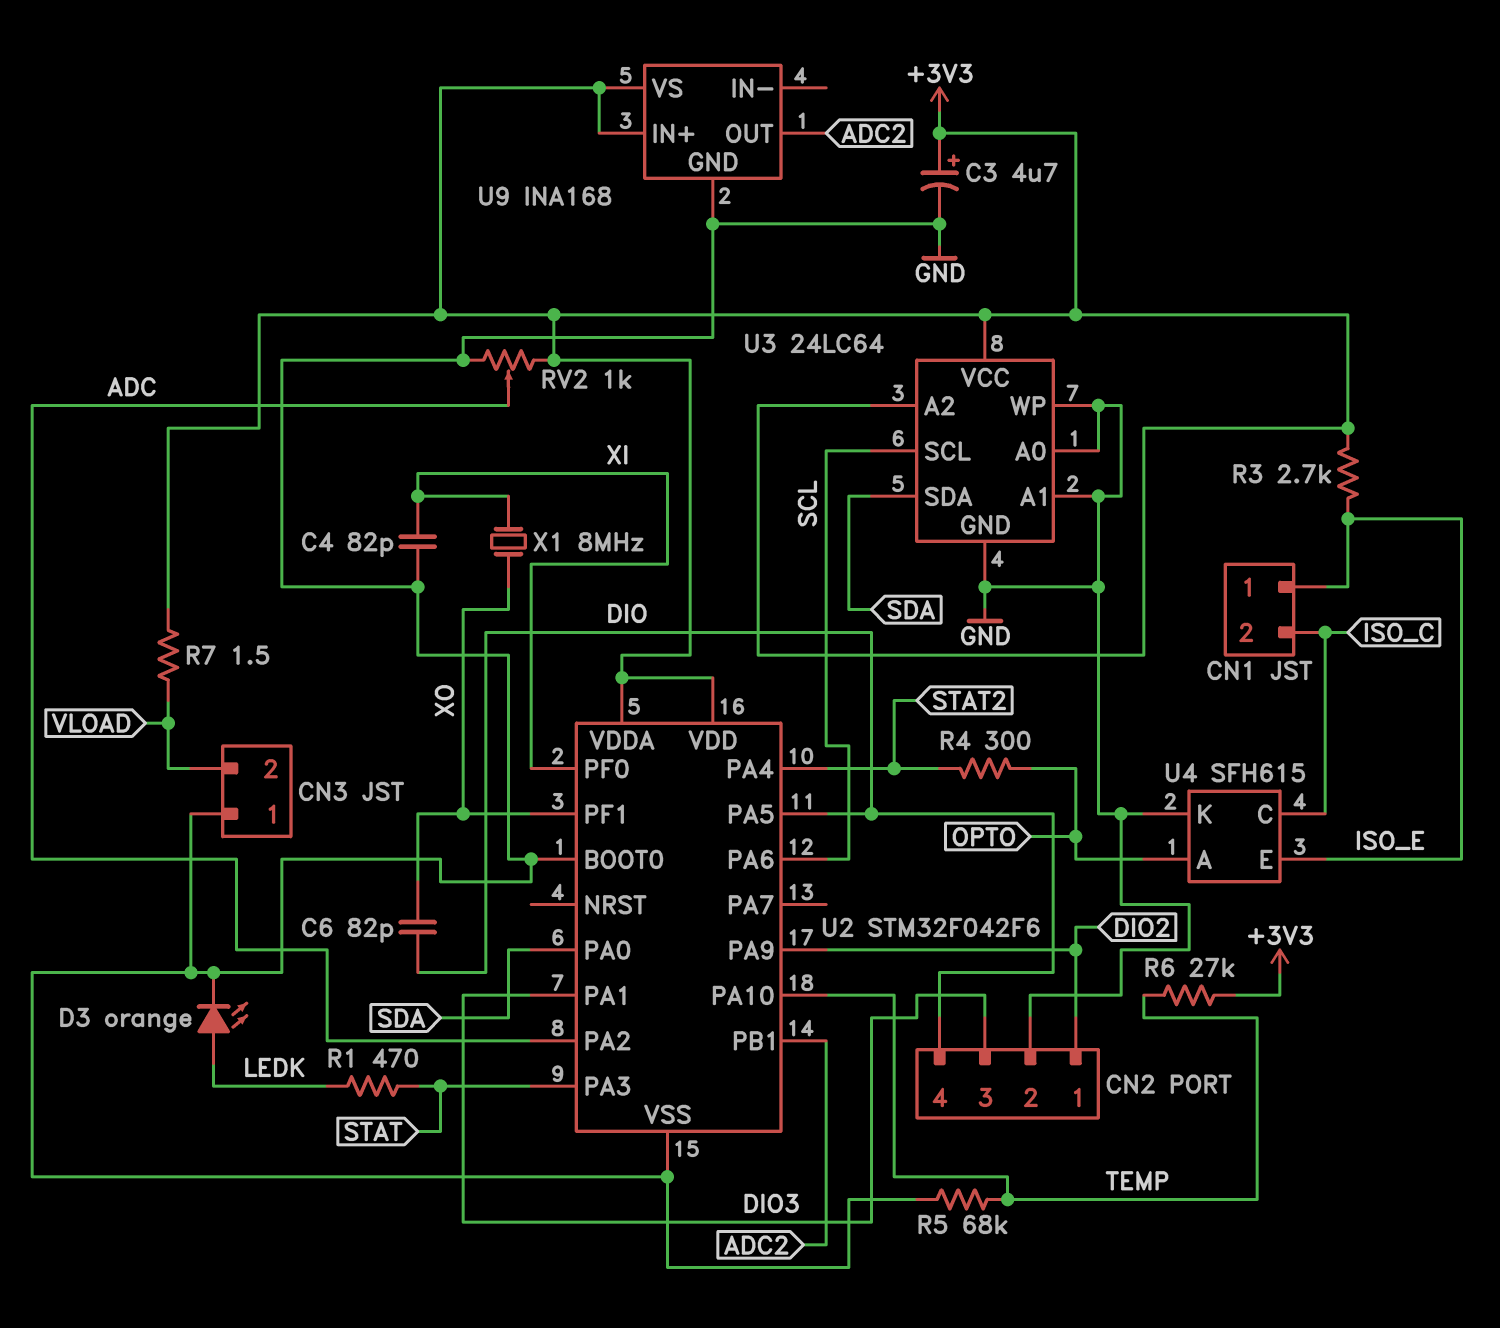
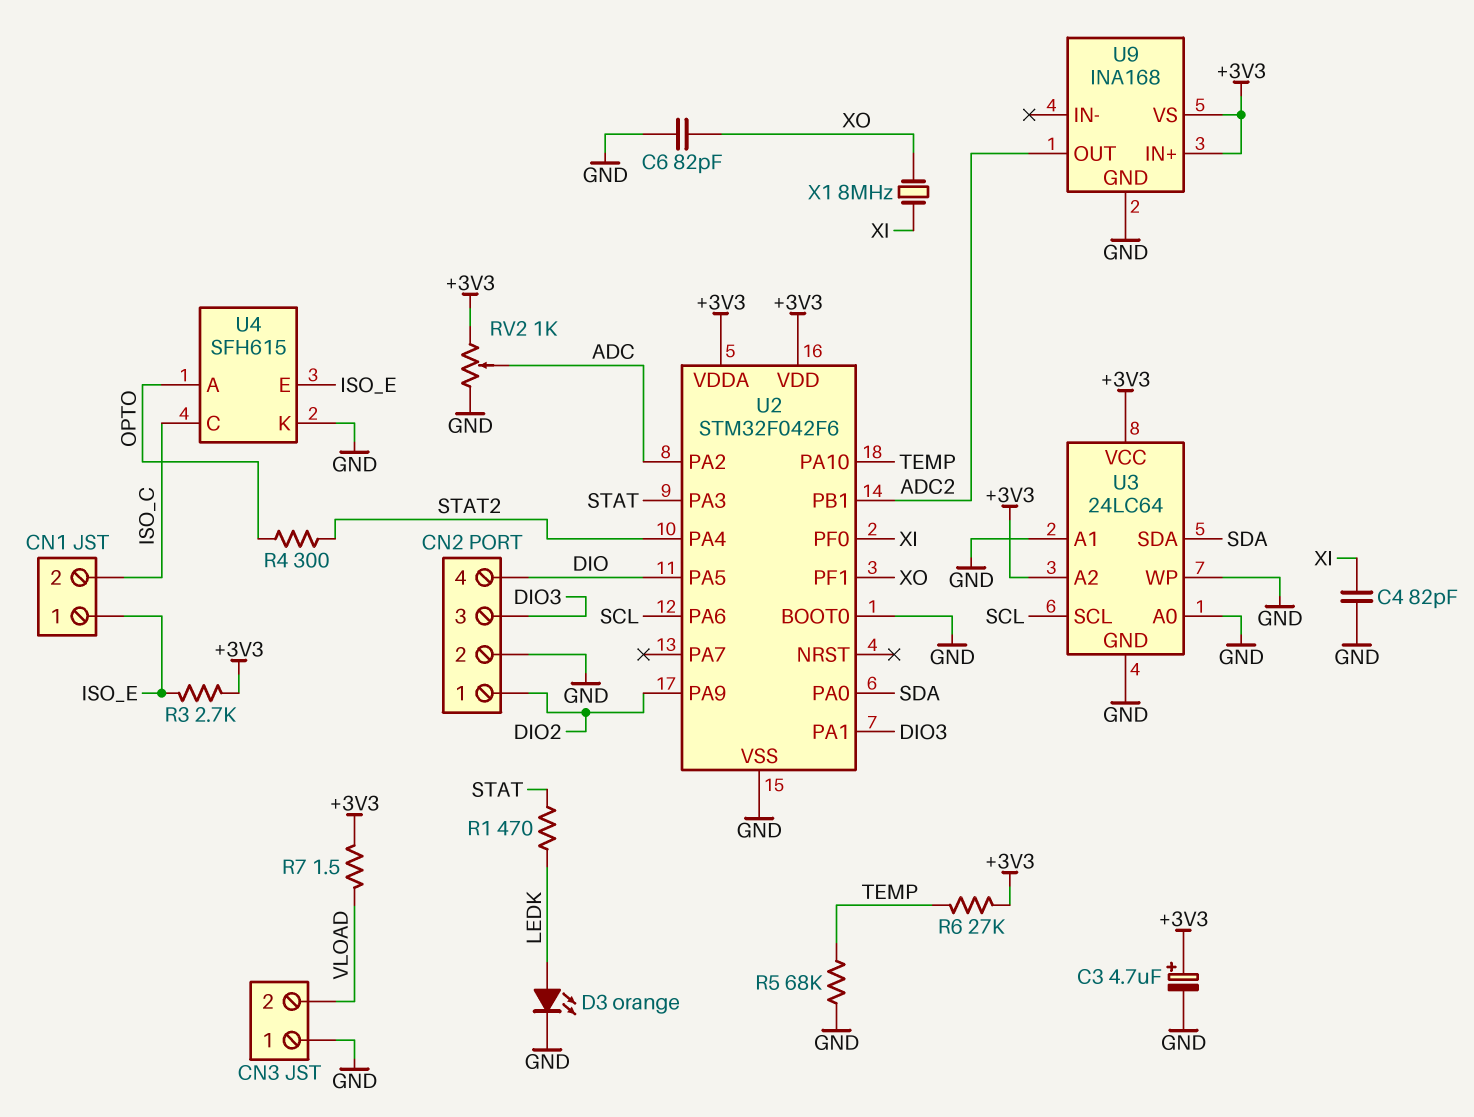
C6: 82pF (DIO, XO) -> 82pF (GND, XO)

